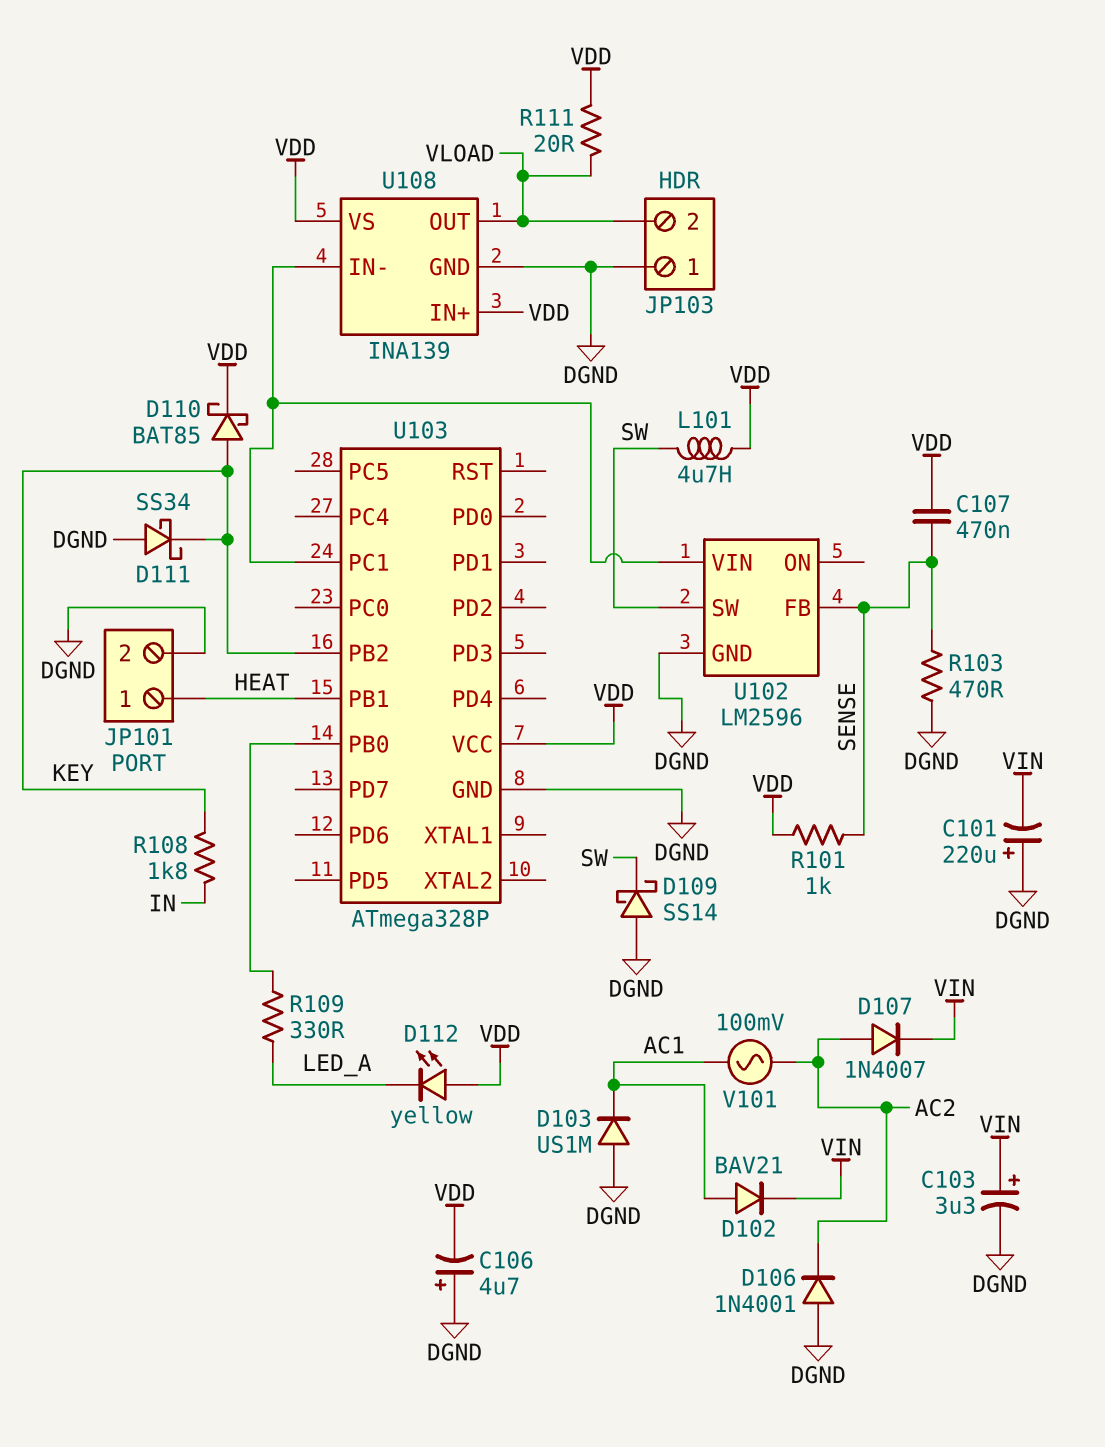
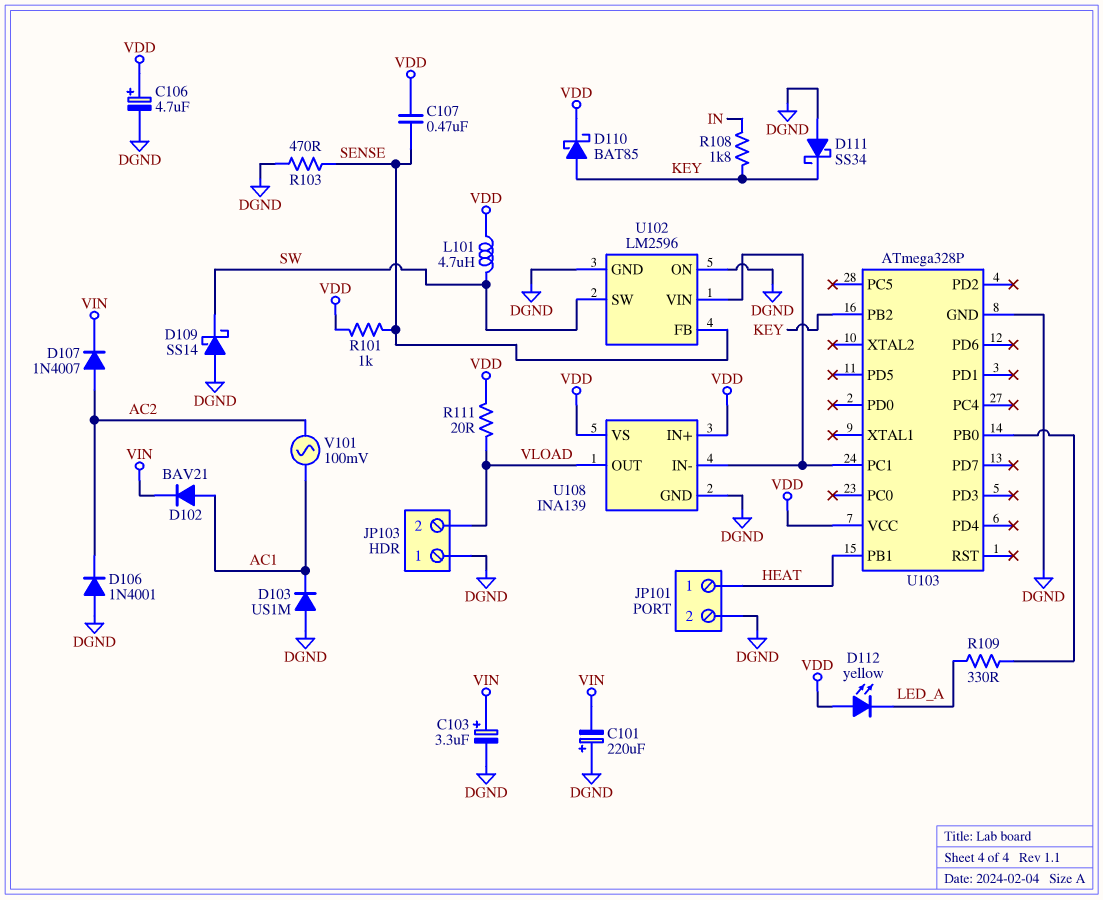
C106: 4.7uF (plus DGND, minus VDD) -> 4.7uF (plus VDD, minus DGND)
U102 pin ON: none -> DGND

